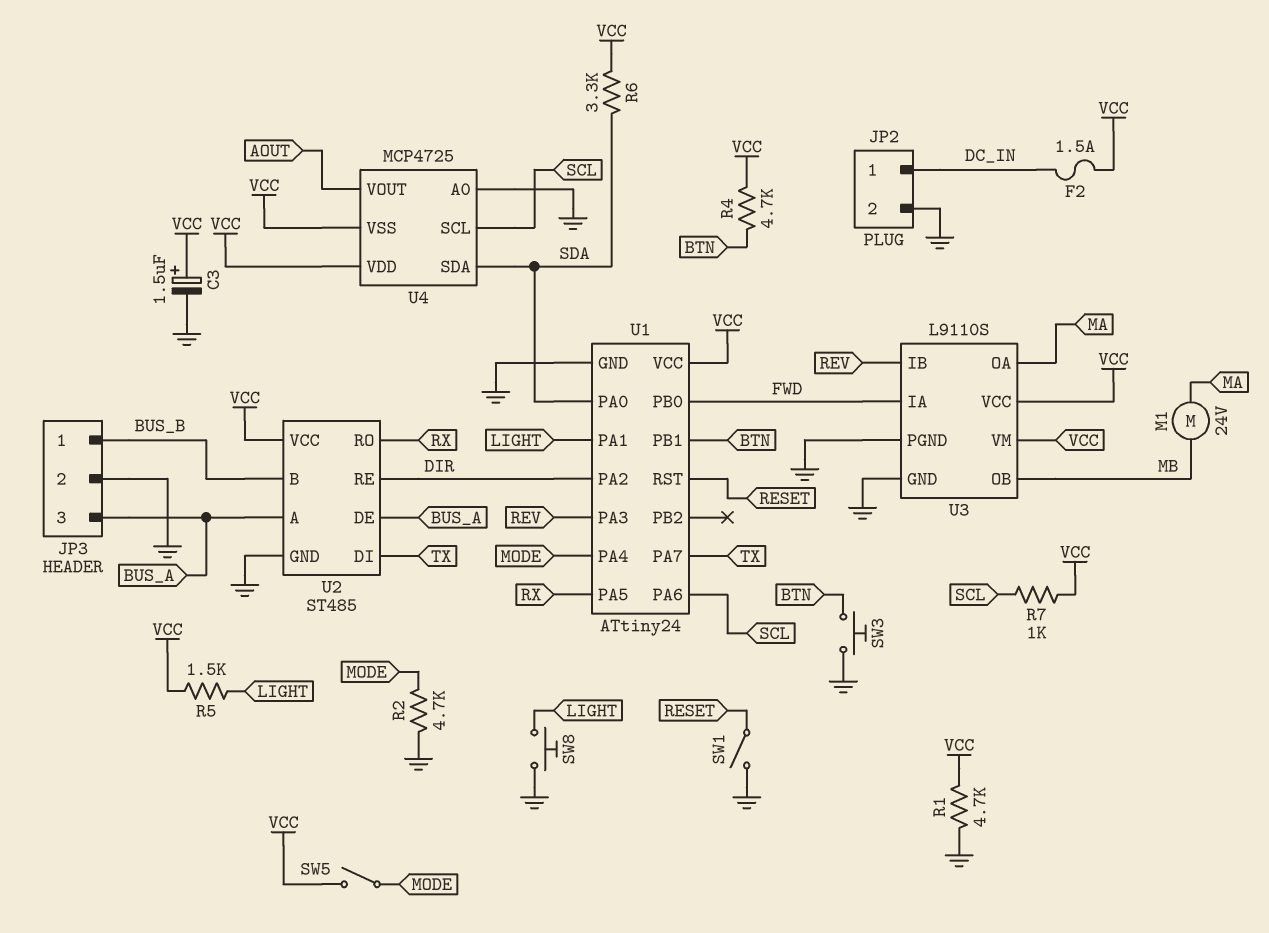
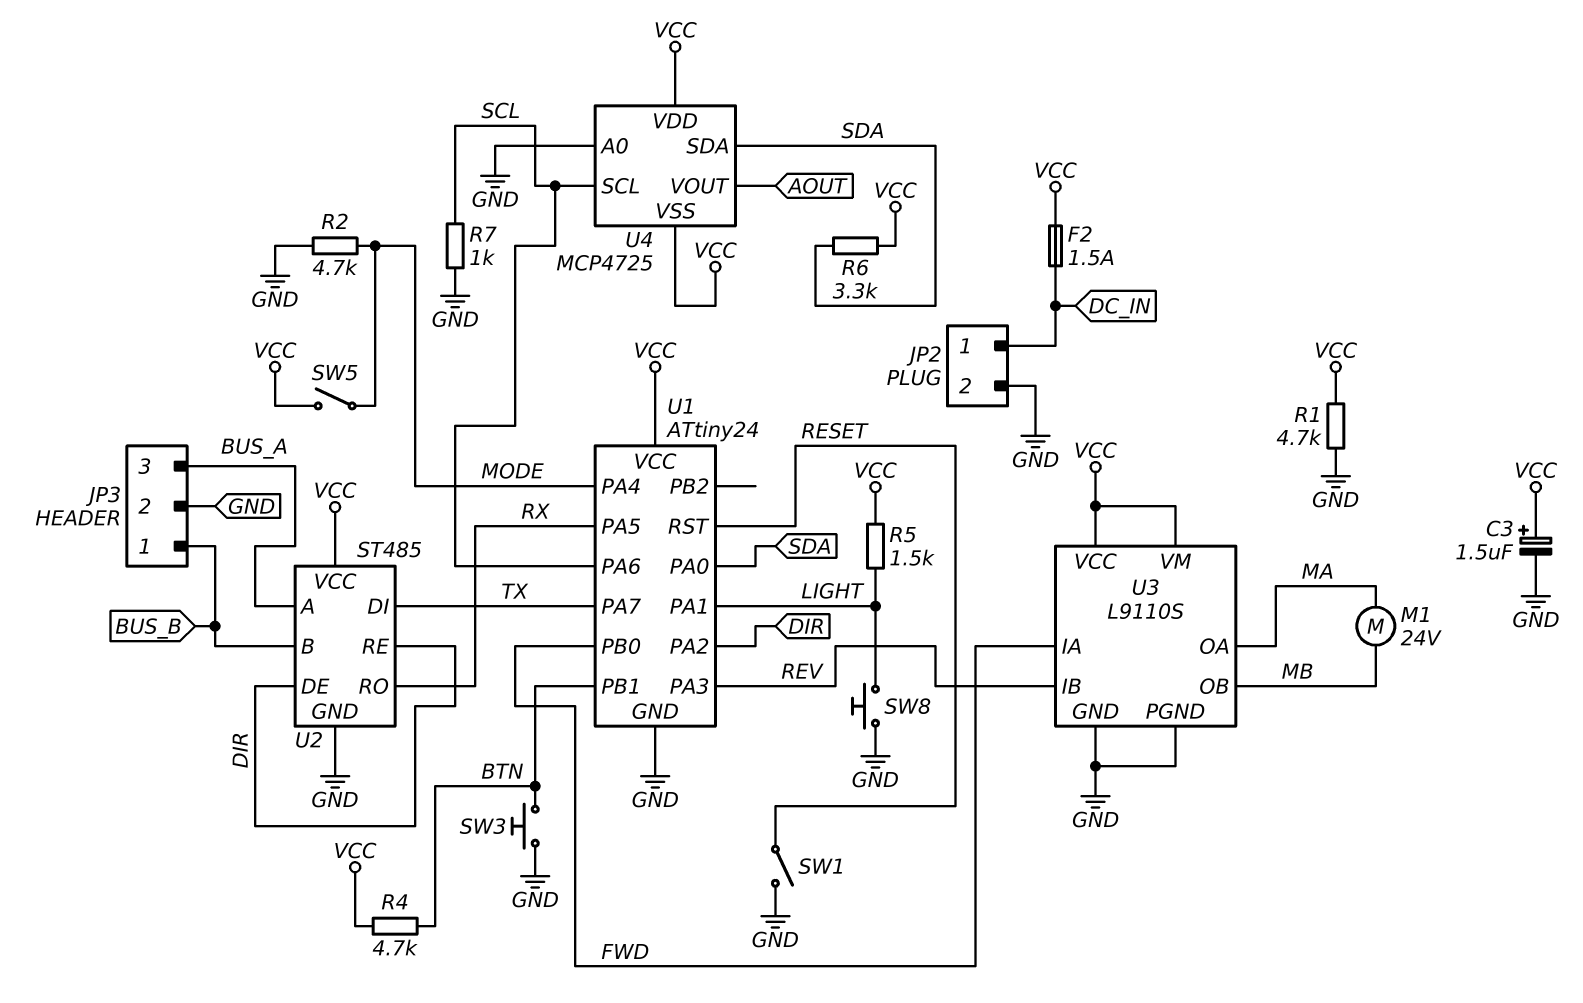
R7: 1k (SCL, VCC) -> 1k (GND, SCL)
U2 pin DE: BUS_A -> DIR

